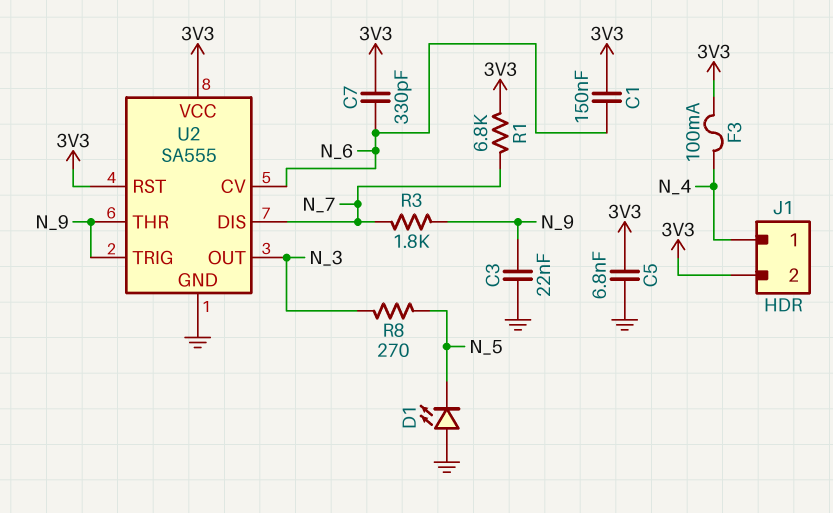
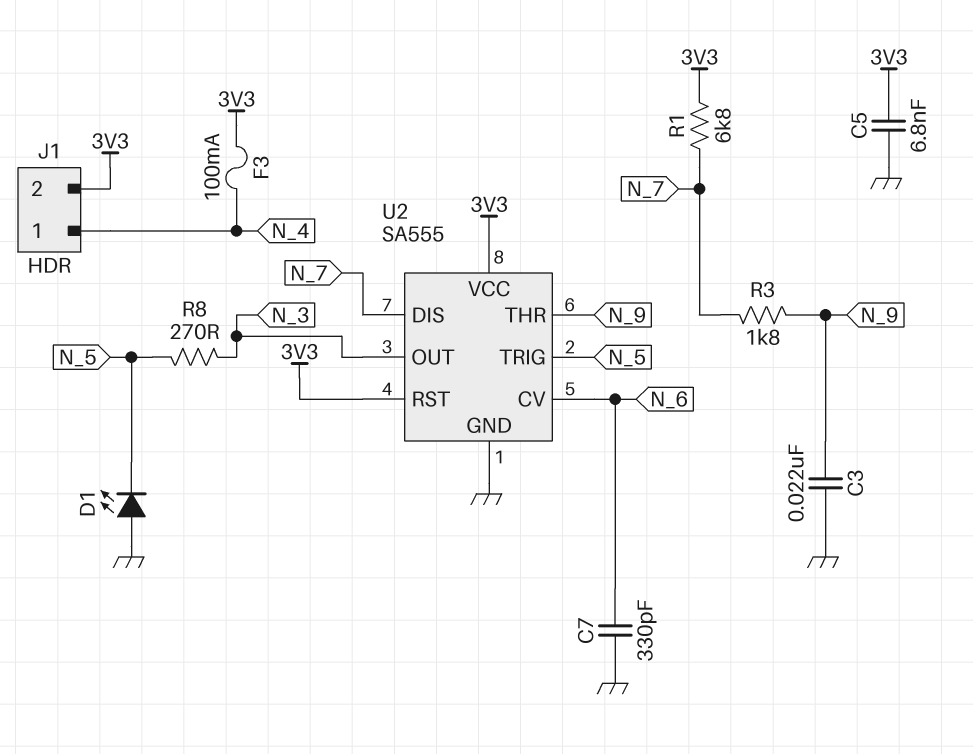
C1: 150nF (3V3, N_6) -> none
C7: 330pF (3V3, N_6) -> 330pF (GND, N_6)
U2 pin TRIG: N_9 -> N_5

